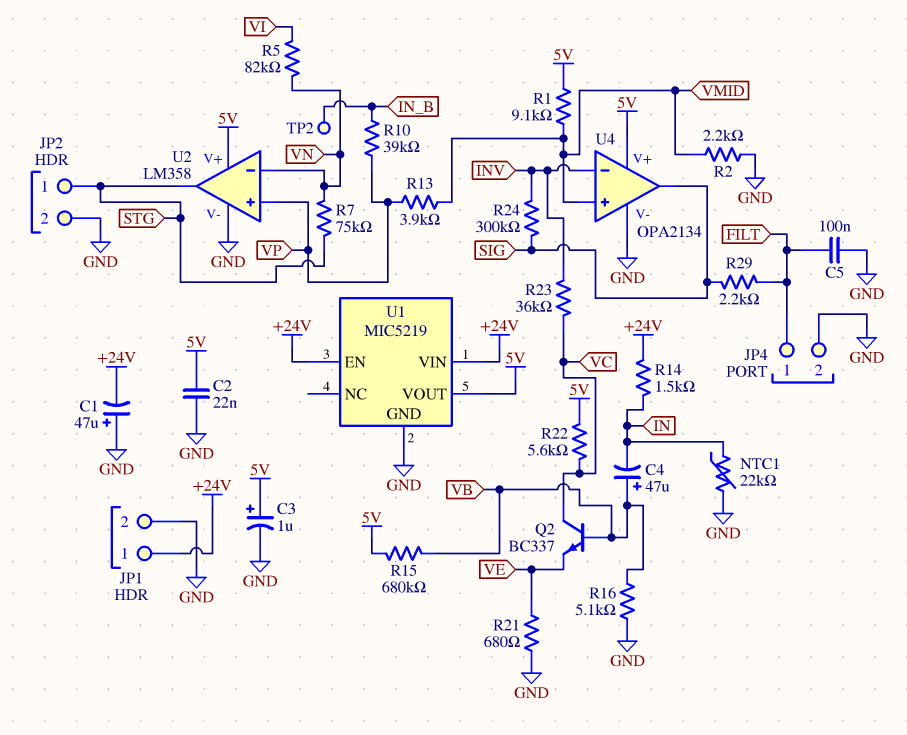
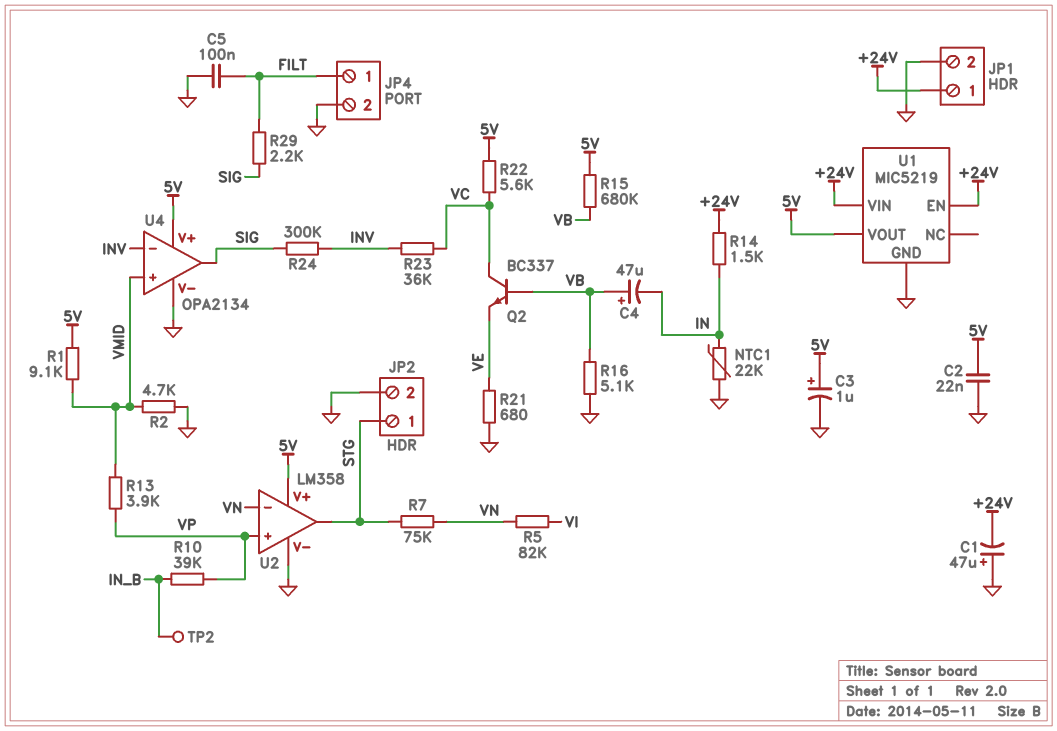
R2: 2.2k (GND, VMID) -> 4.7k (GND, VMID)

